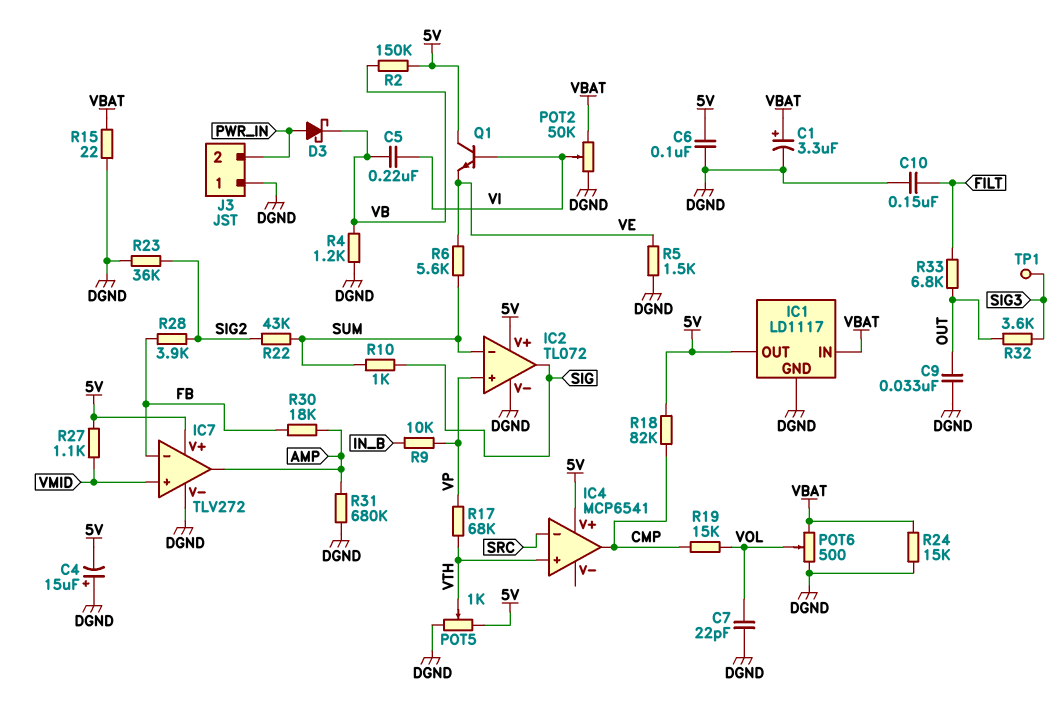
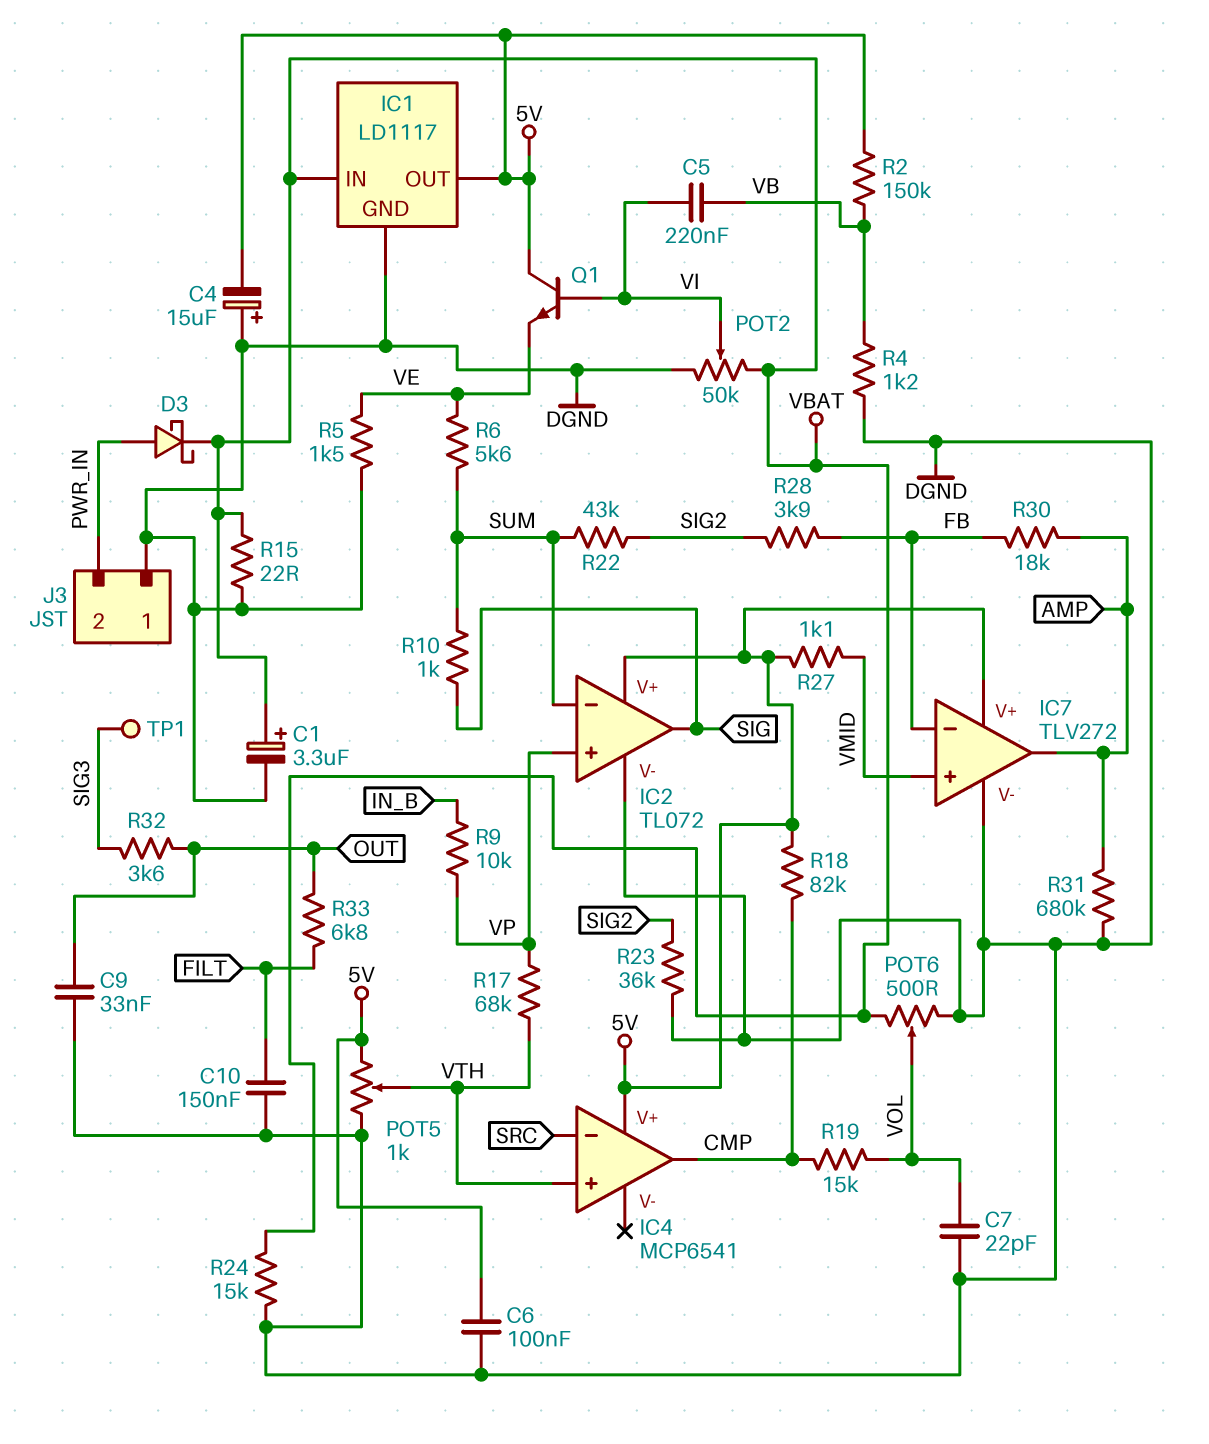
D3: schottky (A PWR_IN, K VB) -> schottky (A PWR_IN, K VBAT)

